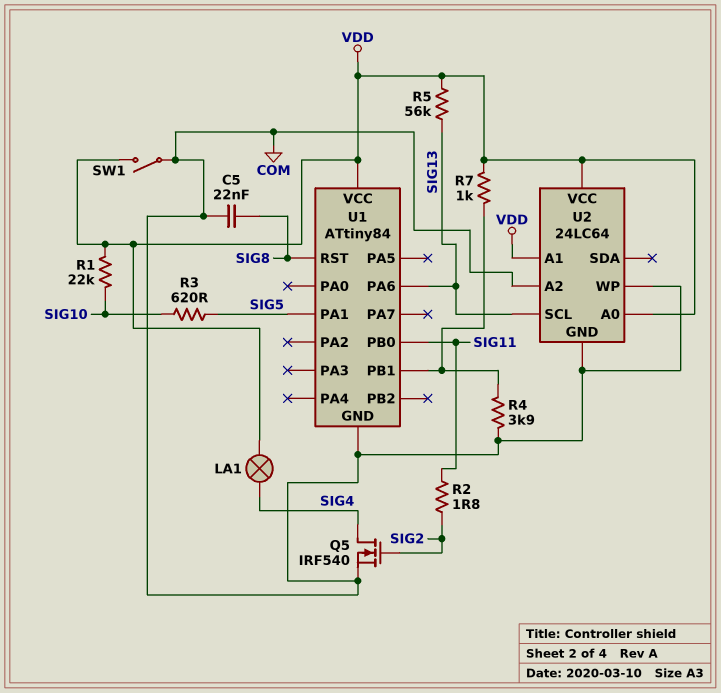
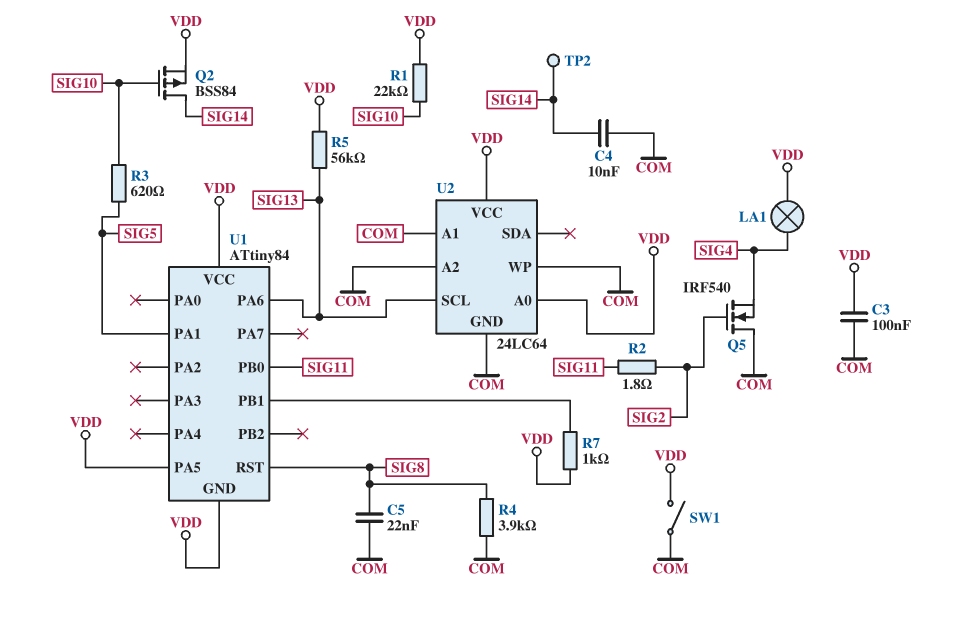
C3: none -> 100nF (COM, VDD)
C4: none -> 10nF (COM, SIG14)
Q2: none -> PMOS BSS84 (G SIG10, D SIG14, S VDD)
Q5: NMOS IRF540 (G SIG2, D SIG4, S COM) -> NMOS IRF540 (G SIG2, D COM, S SIG4)
R4: 3.9k (COM, U1/PB1) -> 3.9k (COM, SIG8)
TP2: none -> test point (SIG14)
U1 pin GND: COM -> VDD
U1 pin PA5: none -> VDD
U2 pin A1: VDD -> COM

